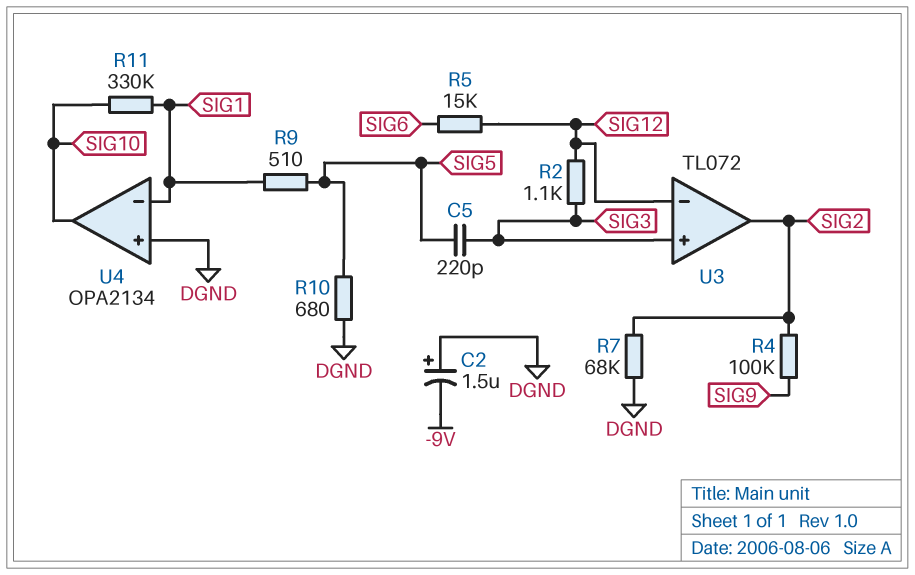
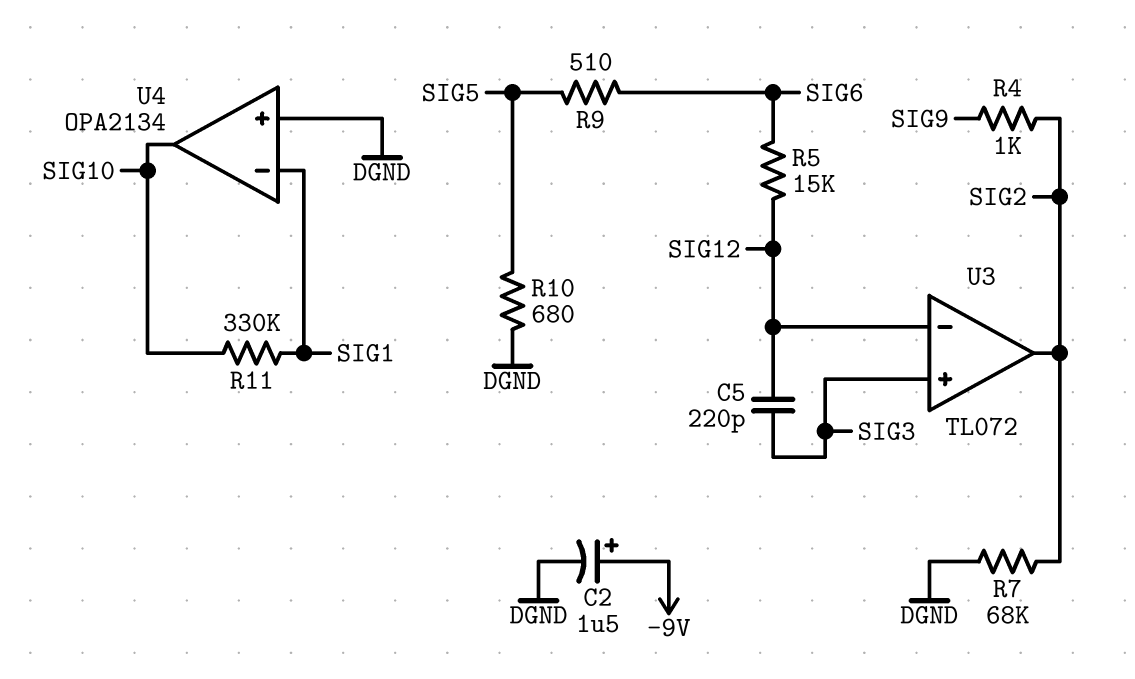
C2: 1.5uF (plus DGND, minus -9V) -> 1.5uF (plus -9V, minus DGND)
C5: 220pF (SIG3, SIG5) -> 220pF (SIG3, SIG12)
R2: 1.1k (SIG3, SIG12) -> none
R4: 100k (SIG2, SIG9) -> 1k (SIG2, SIG9)
R9: 510 (SIG1, SIG5) -> 510 (SIG5, SIG6)

